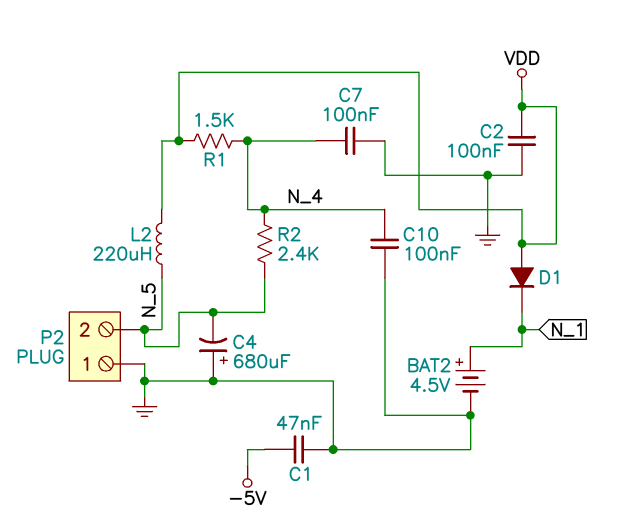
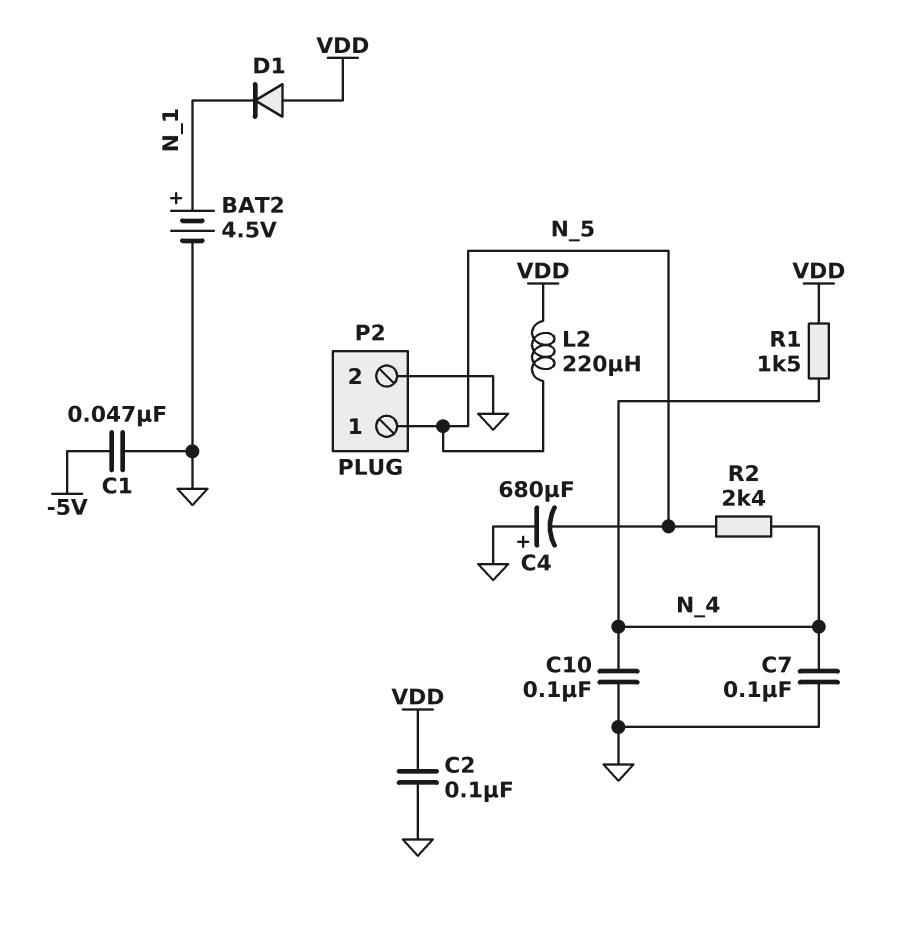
P2 pin 1: GND -> N_5
P2 pin 2: N_5 -> GND

